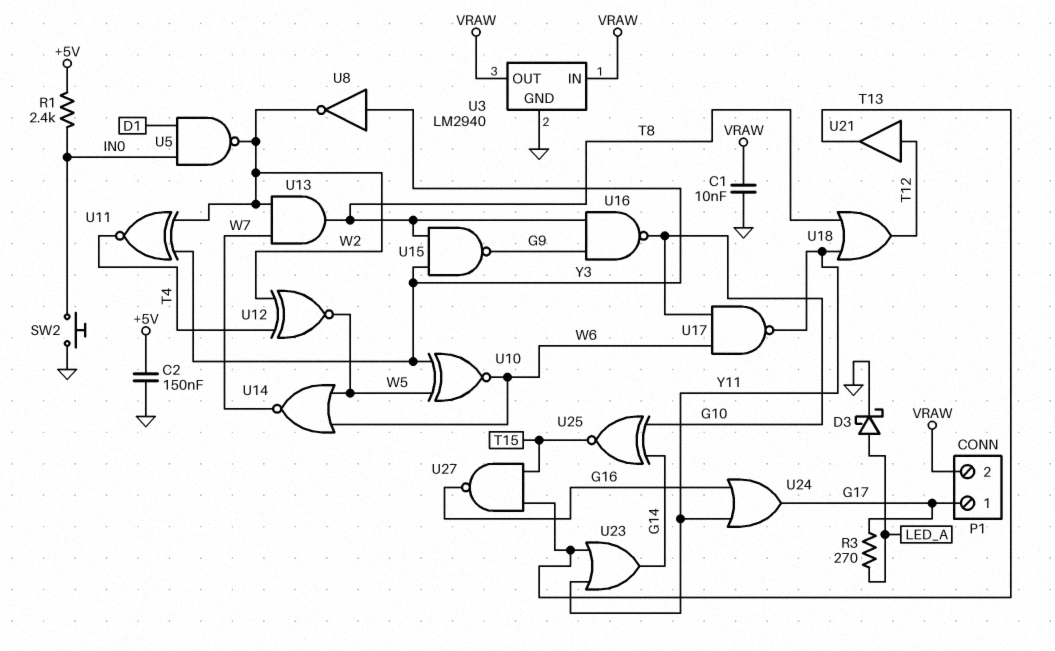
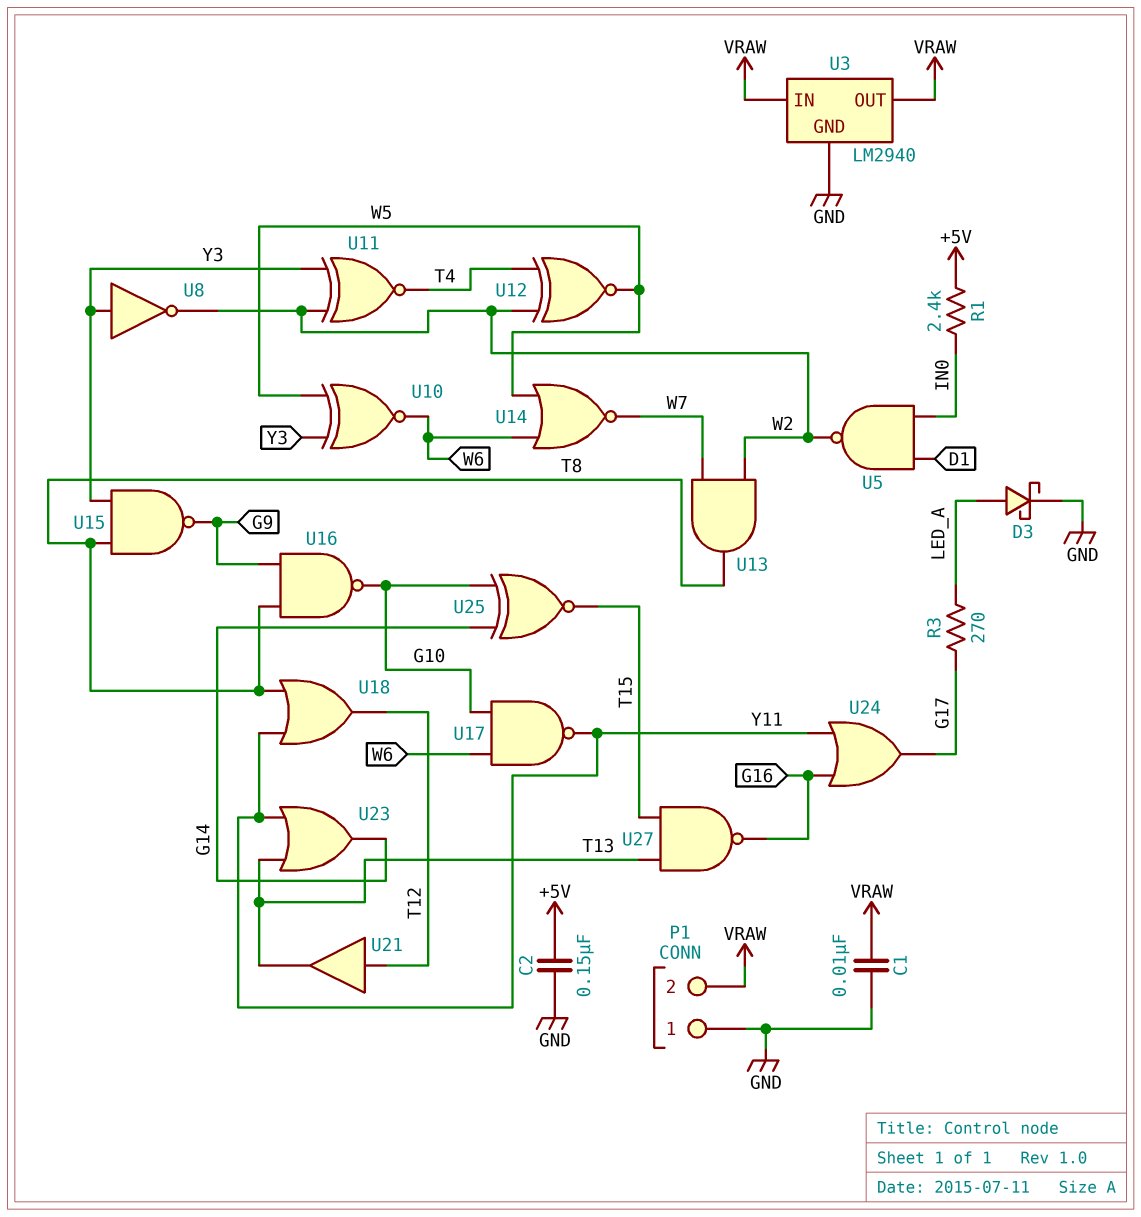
P1 pin 1: G17 -> GND
SW2: button (GND, IN0) -> none

